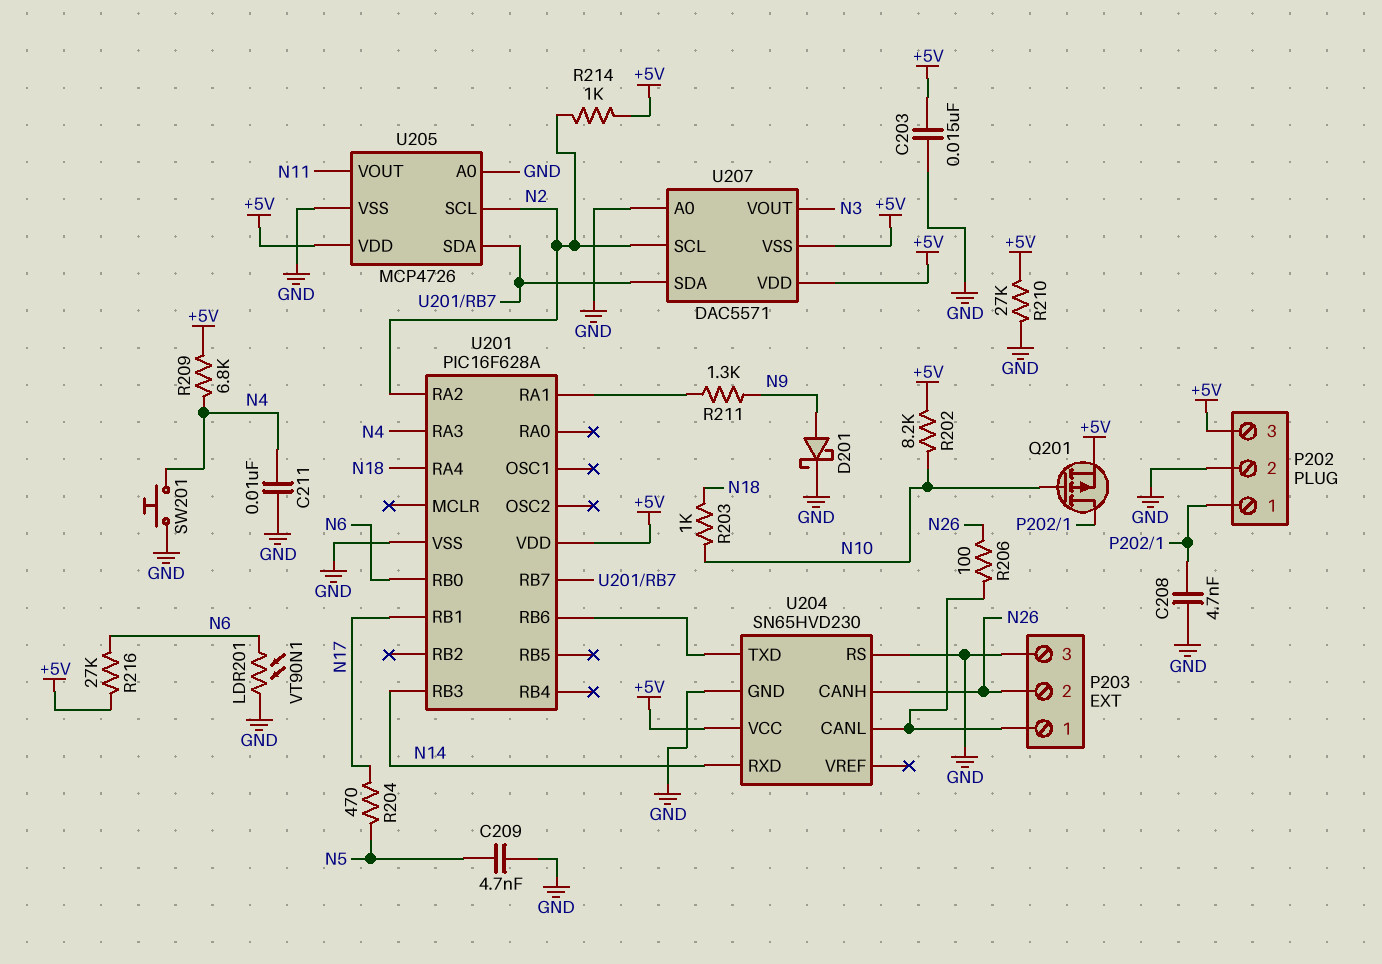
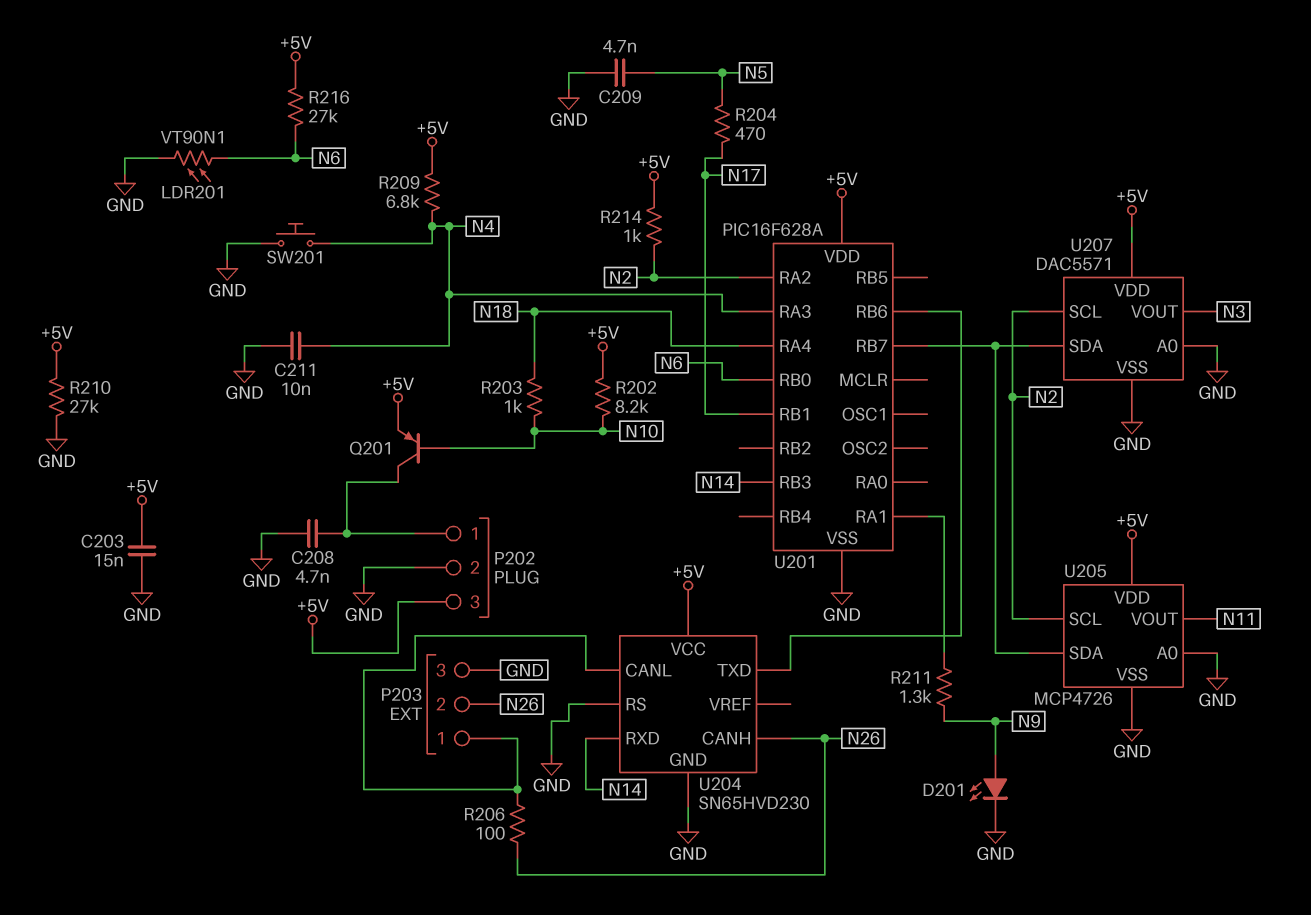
D201: schottky (A N9, K GND) -> LED (A N9, K GND)
Q201: PMOS (G N10, D P202/1, S +5V) -> PNP (B N10, C P202/1, E +5V)
U207 pin VSS: +5V -> GND

